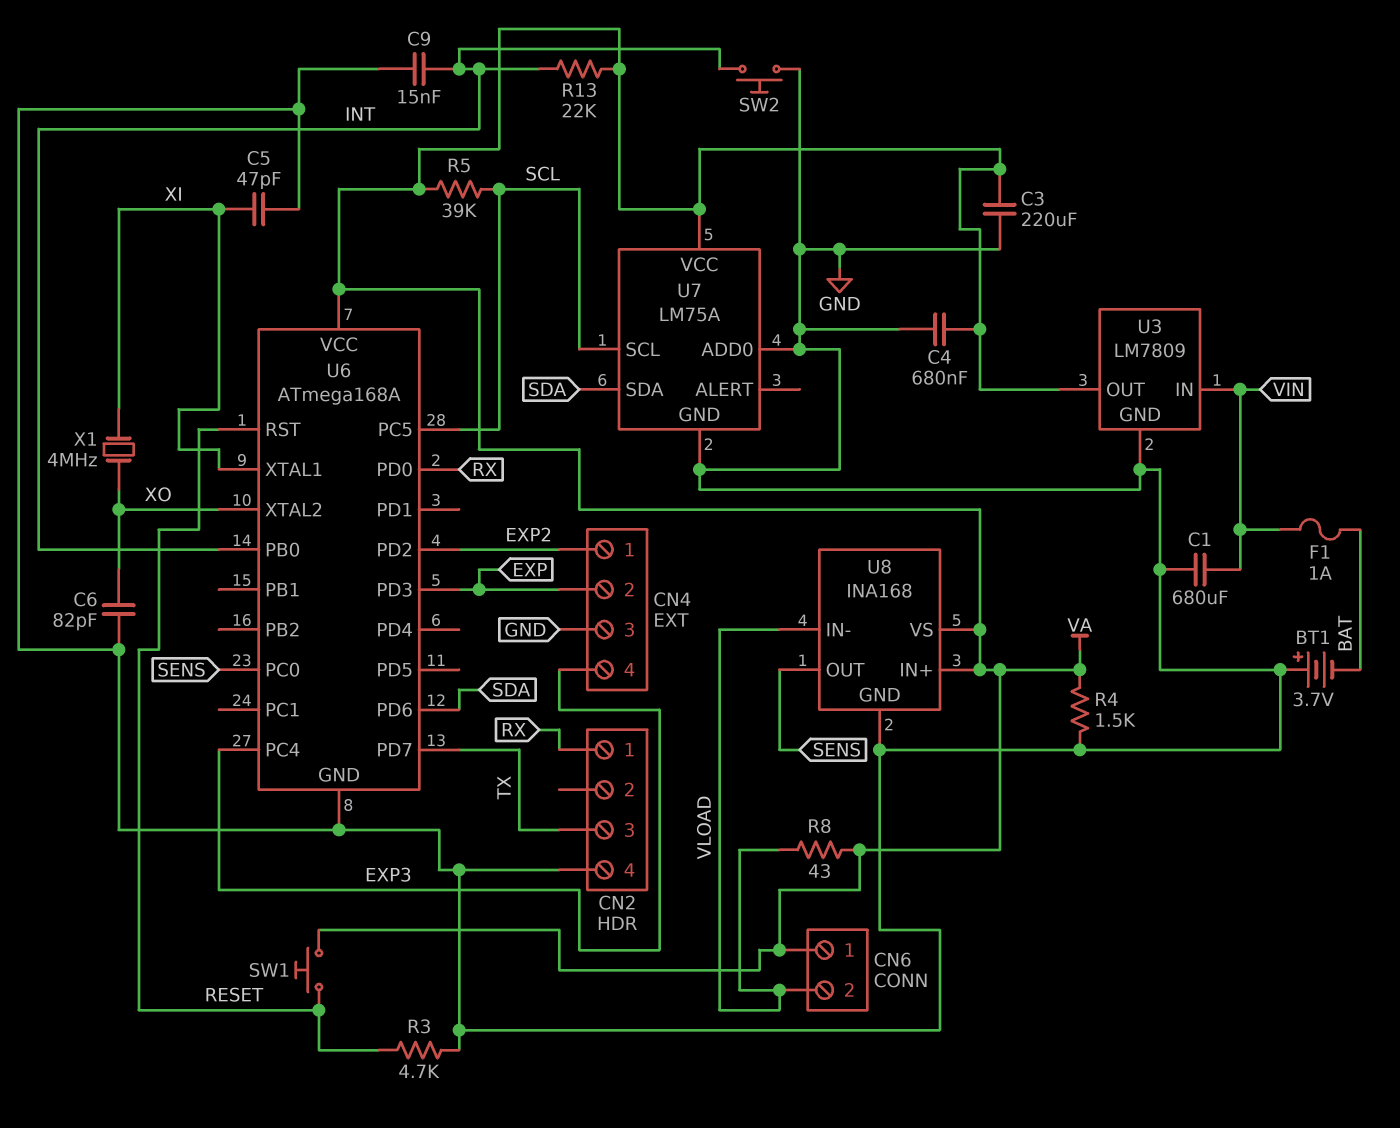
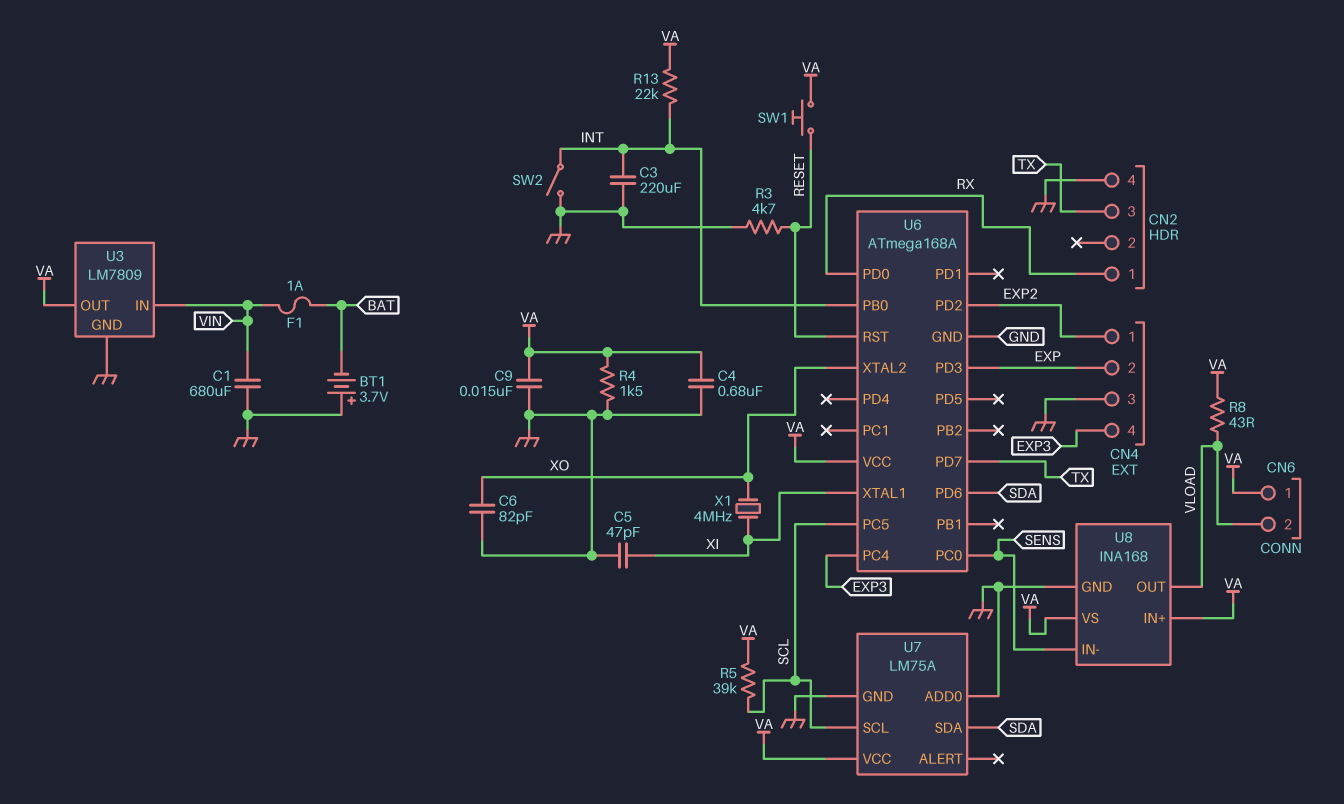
C3: 220uF (GND, VA) -> 220uF (GND, INT)
C9: 15nF (GND, INT) -> 15nF (GND, VA)
SW2: button (GND, INT) -> switch (GND, INT)
U8 pin IN-: VLOAD -> SENS
U8 pin OUT: SENS -> VLOAD

